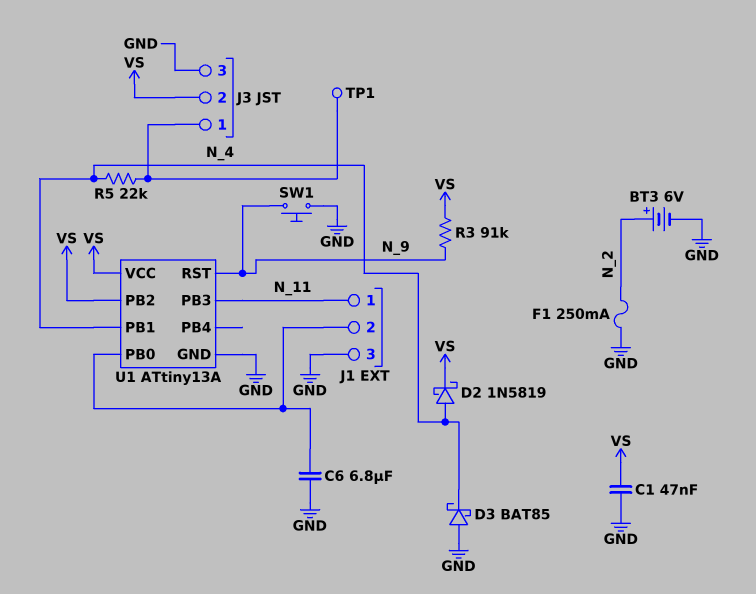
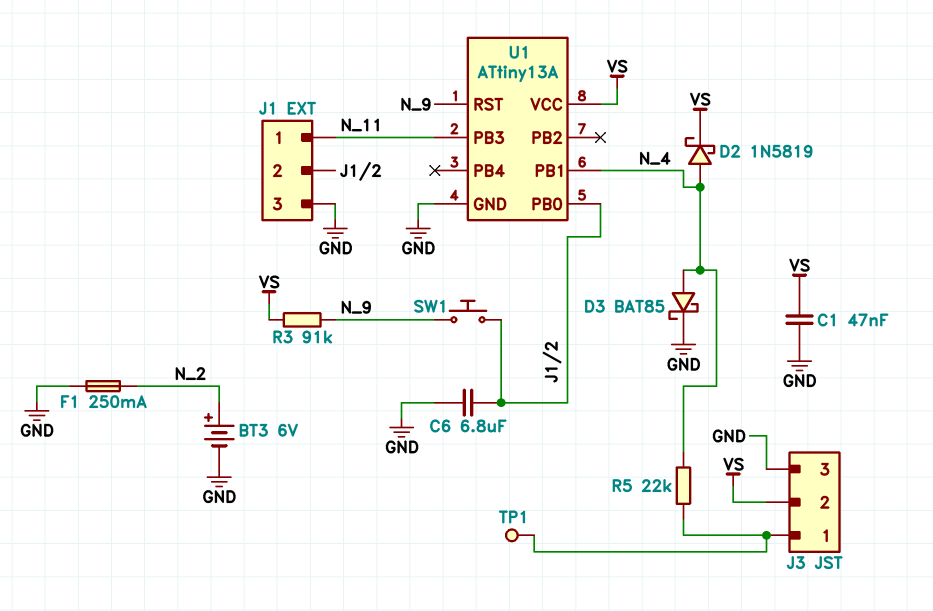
D3: schottky BAT85 (A GND, K N_4) -> schottky BAT85 (A N_4, K GND)
SW1: button (GND, N_9) -> button (J1/2, N_9)
U1 pin PB2: VS -> none

